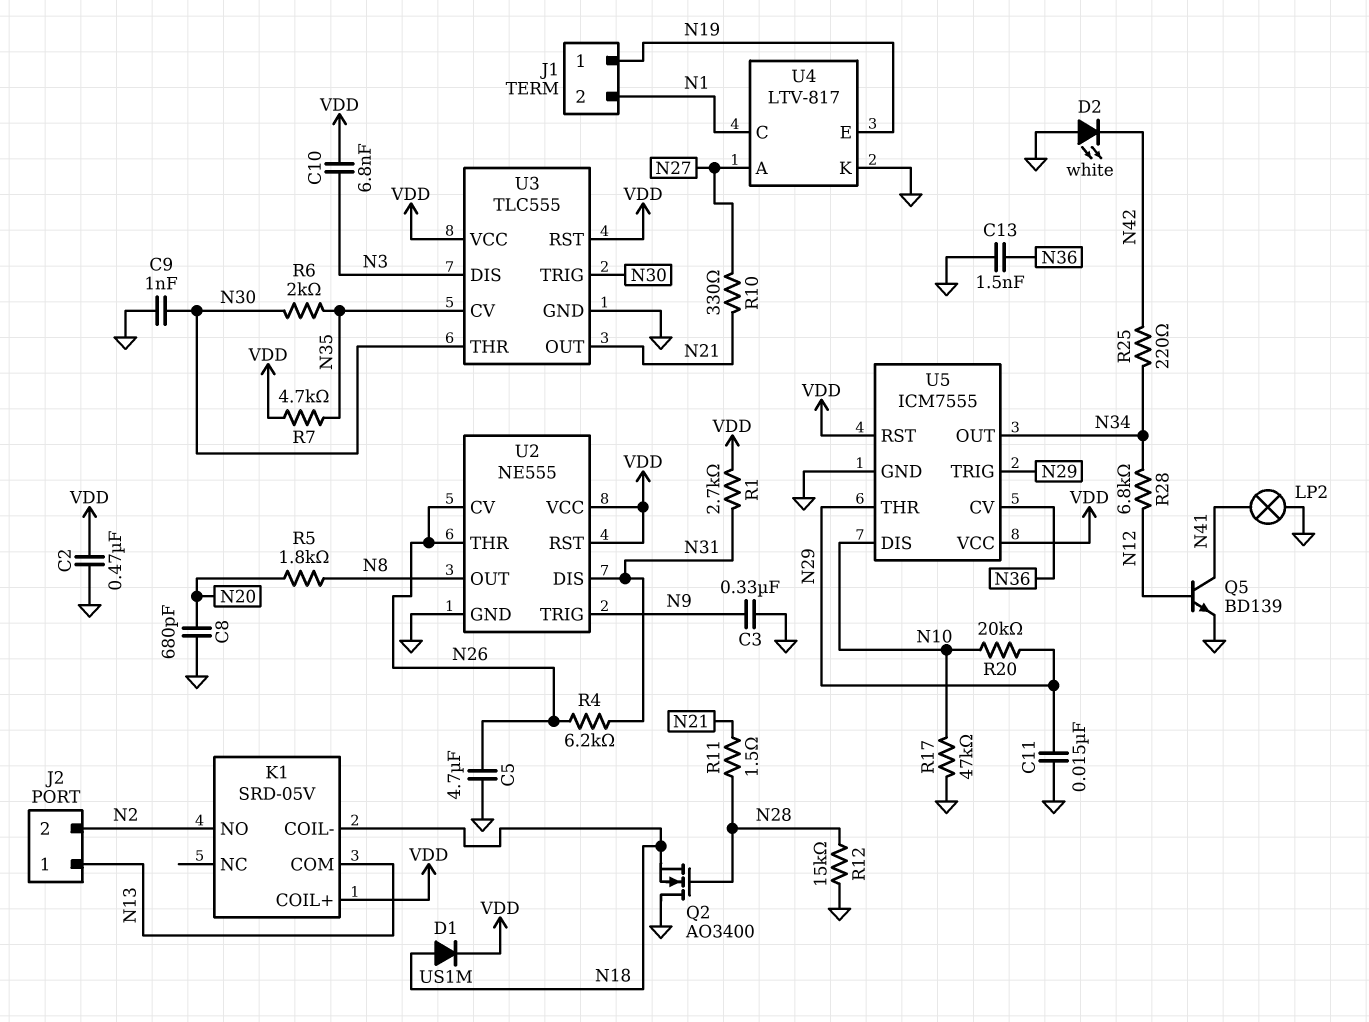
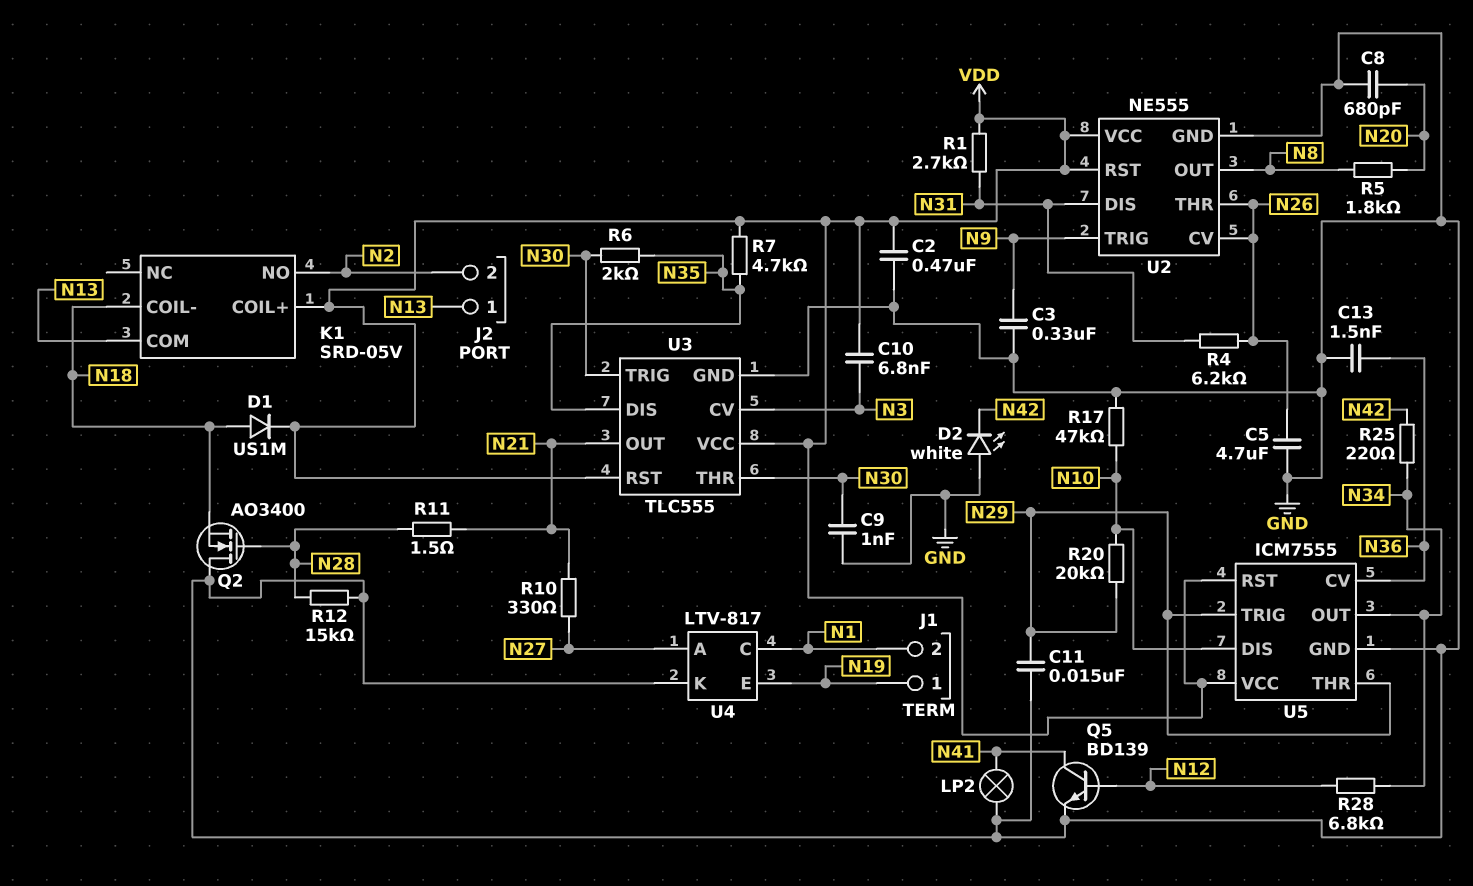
U3 pin CV: N35 -> N3
U3 pin DIS: N3 -> N35

